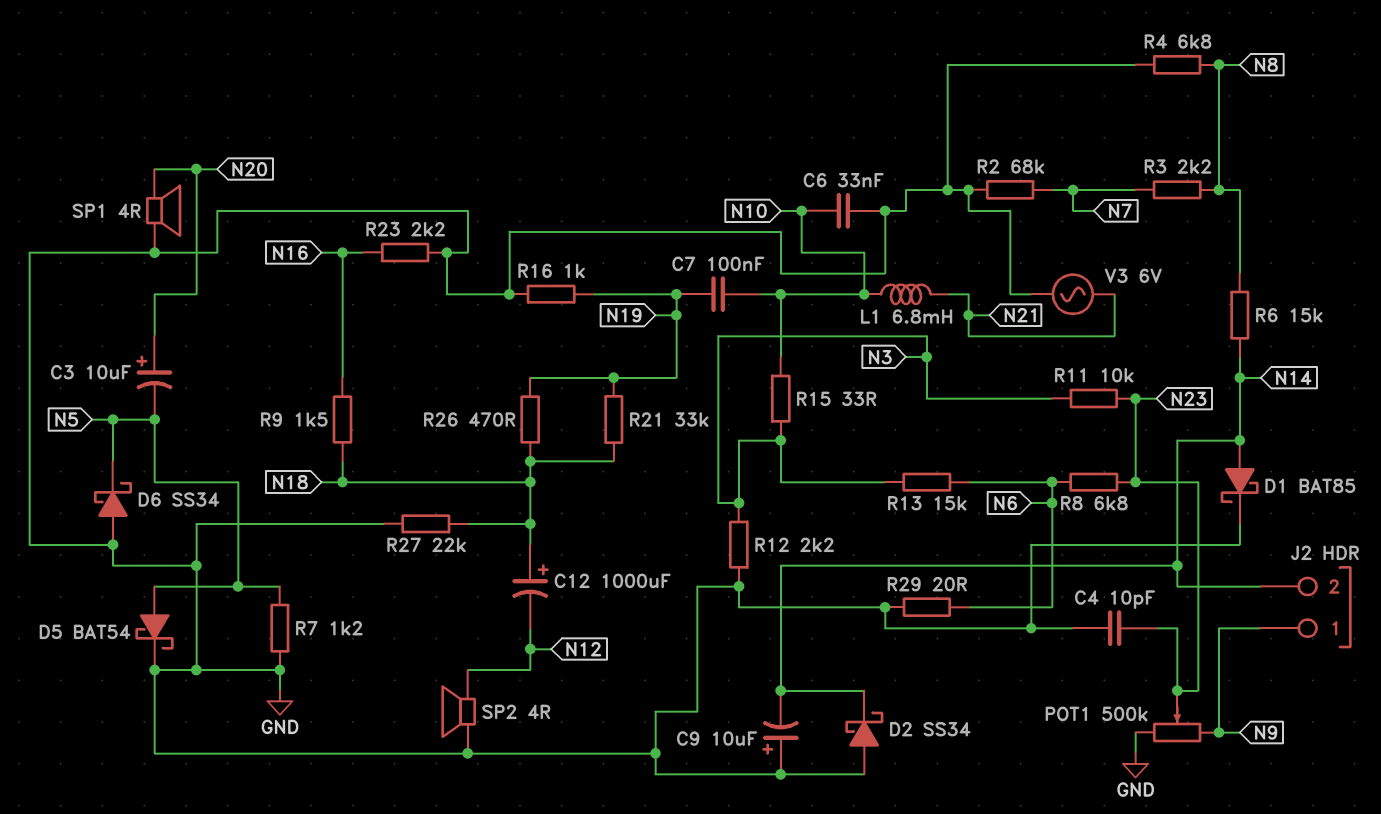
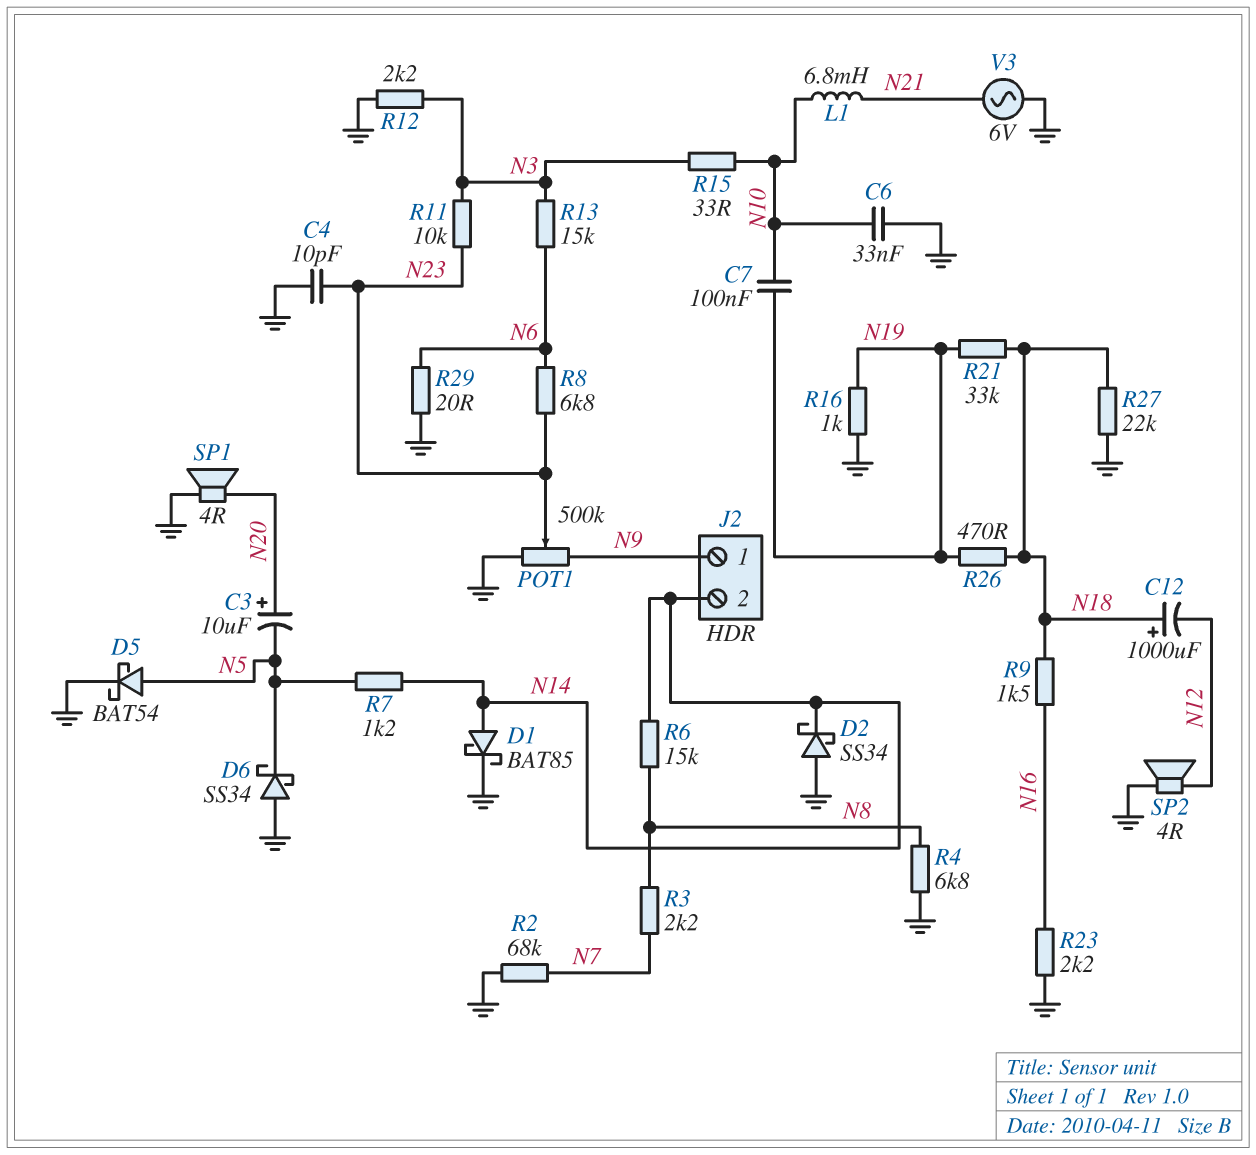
C9: 10uF (plus GND, minus N14) -> none
R7: 1.2k (GND, N5) -> 1.2k (N5, N14)

